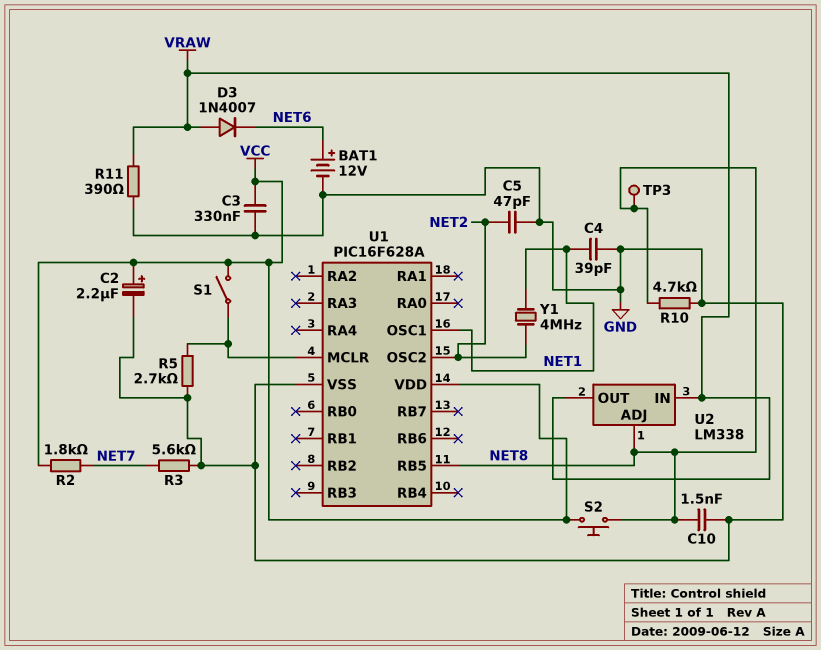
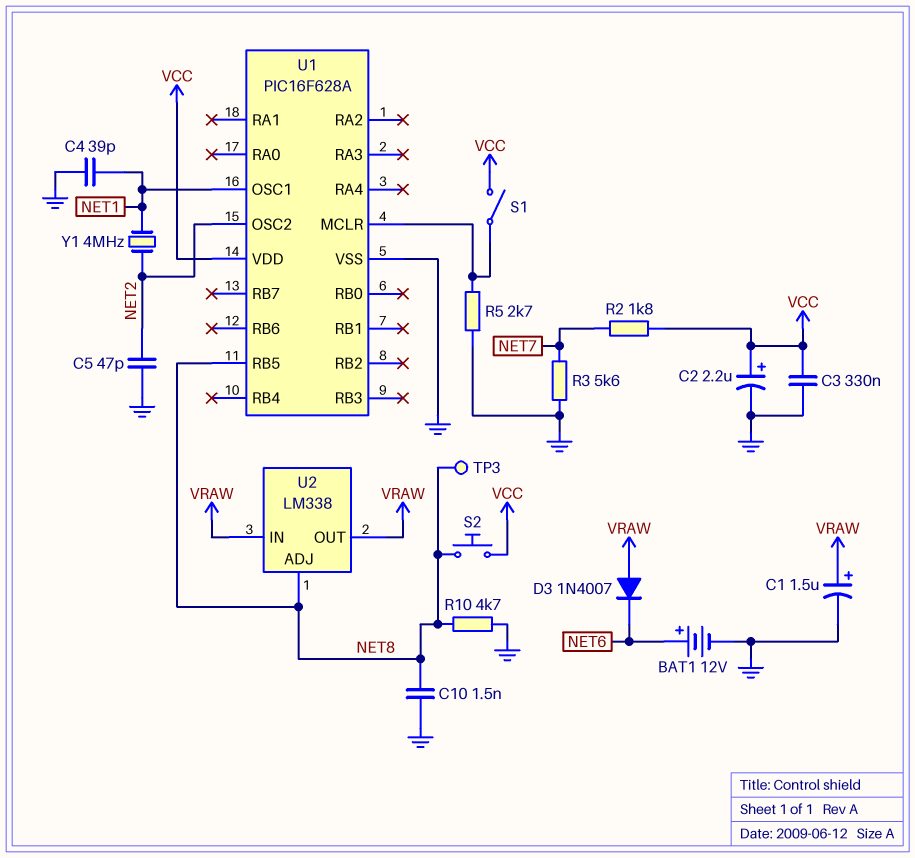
C1: none -> 1.5uF (plus VRAW, minus GND)
R11: 390 (GND, VRAW) -> none

